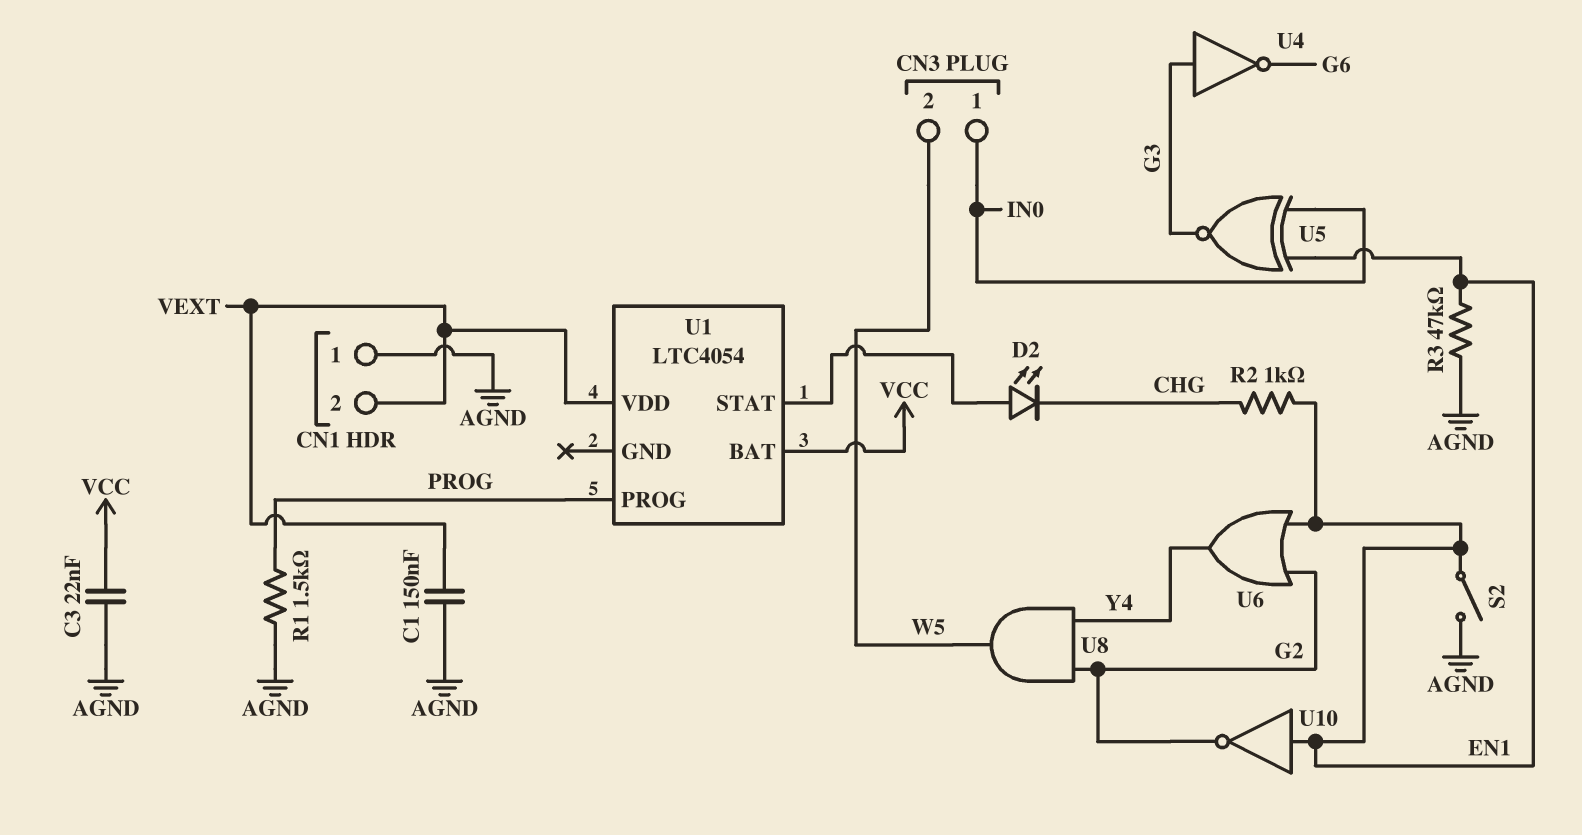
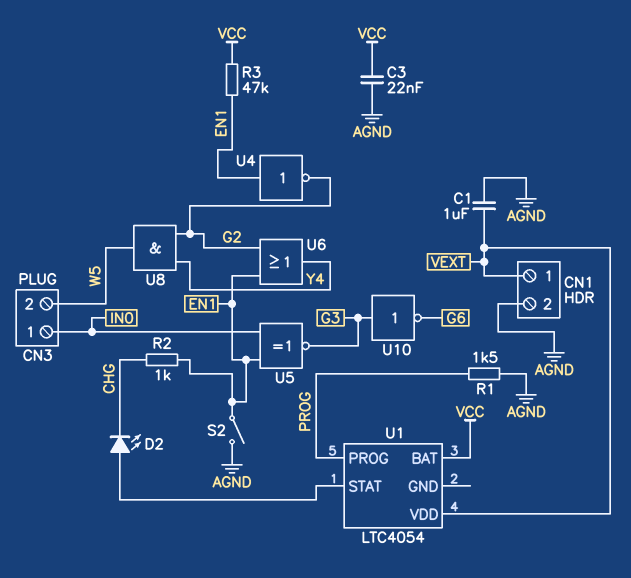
C1: 150nF (AGND, VEXT) -> 1uF (AGND, VEXT)
CN1 pin 1: AGND -> VEXT
CN1 pin 2: VEXT -> AGND
R3: 47k (AGND, EN1) -> 47k (EN1, VCC)
U4: NOT (in G3, out G6) -> NOT (in EN1, out G2)
U10: NOT (in EN1, out G2) -> NOT (in G3, out G6)

